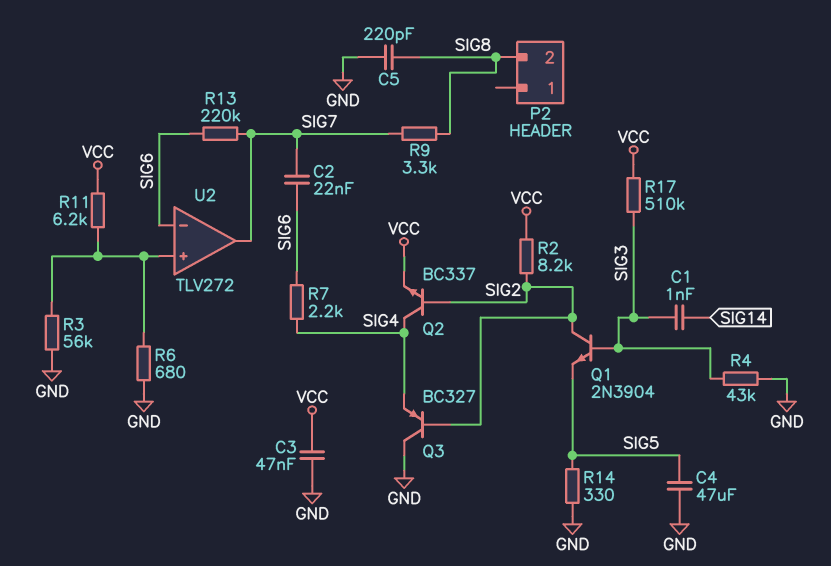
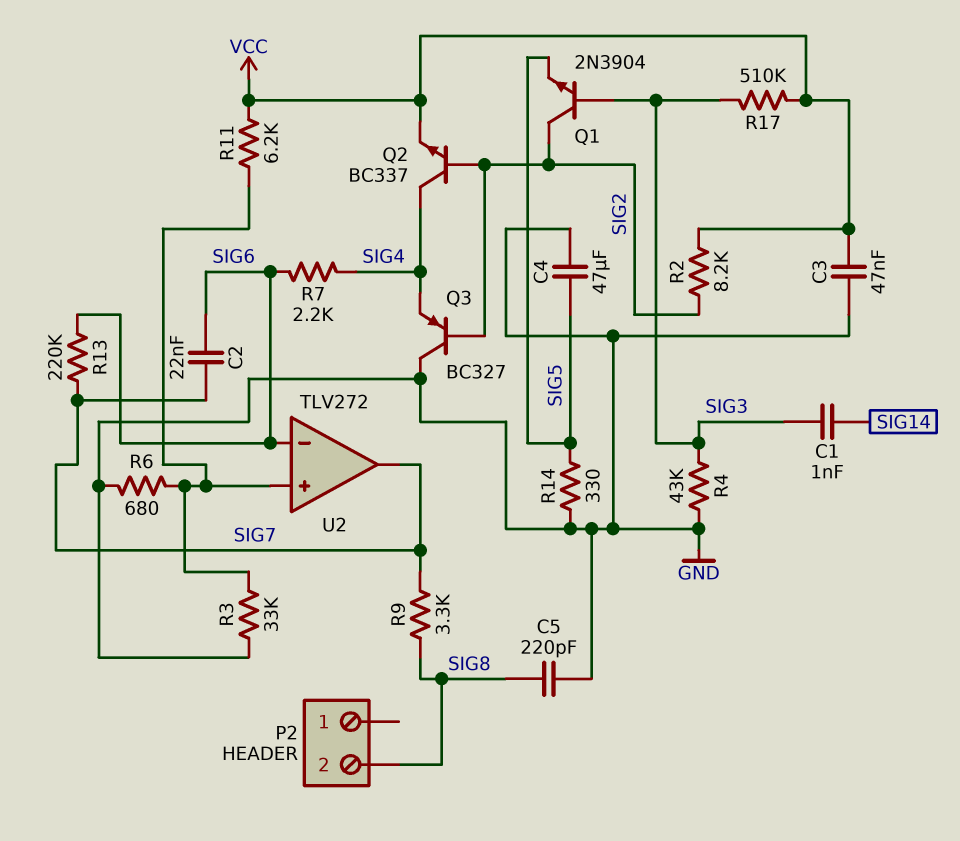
R3: 56k (GND, U2/in+) -> 33k (GND, U2/in+)

